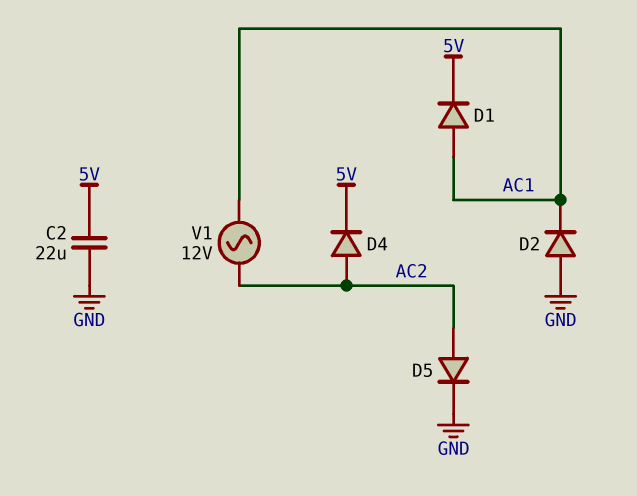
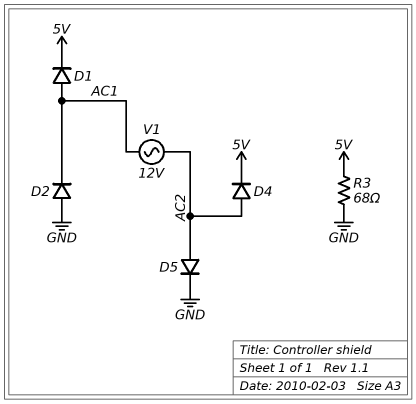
C2: 22uF (5V, GND) -> none
R3: none -> 68 (5V, GND)

